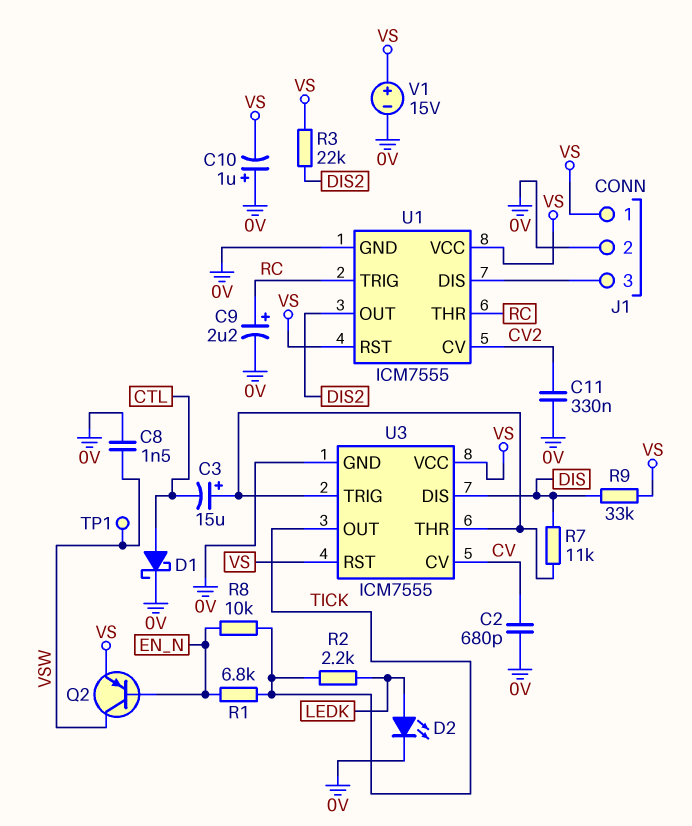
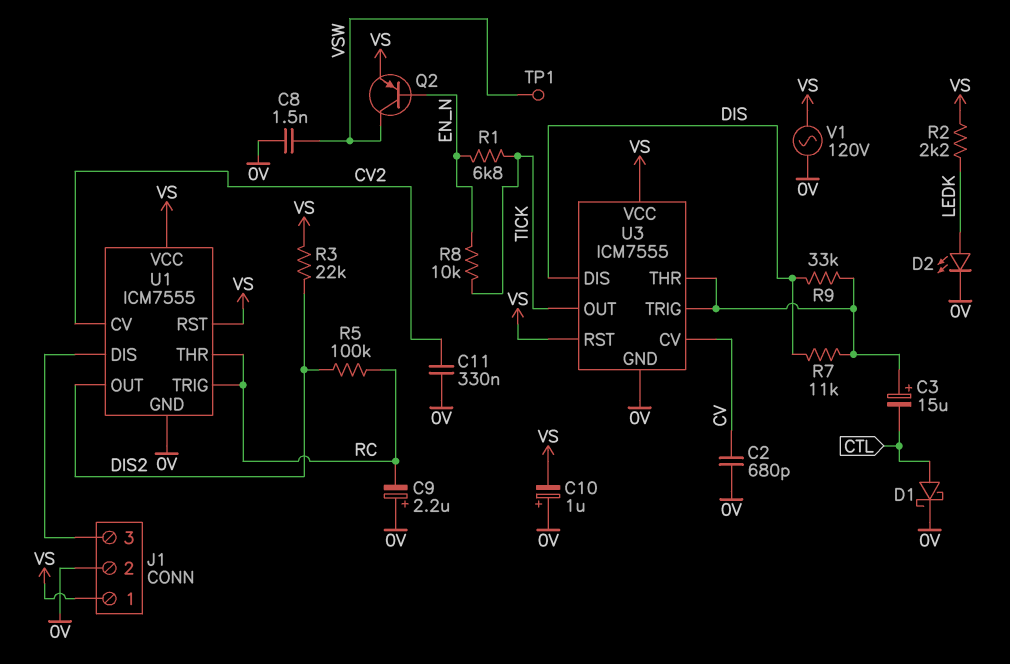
C9: 2.2uF (plus RC, minus 0V) -> 2.2uF (plus 0V, minus RC)
R2: 2.2k (LEDK, TICK) -> 2.2k (LEDK, VS)
R5: none -> 100k (DIS2, RC)
R9: 33k (DIS, VS) -> 33k (DIS, U3/THR)
V1: 15V (plus VS, minus 0V) -> AC 120V (0V, VS)

